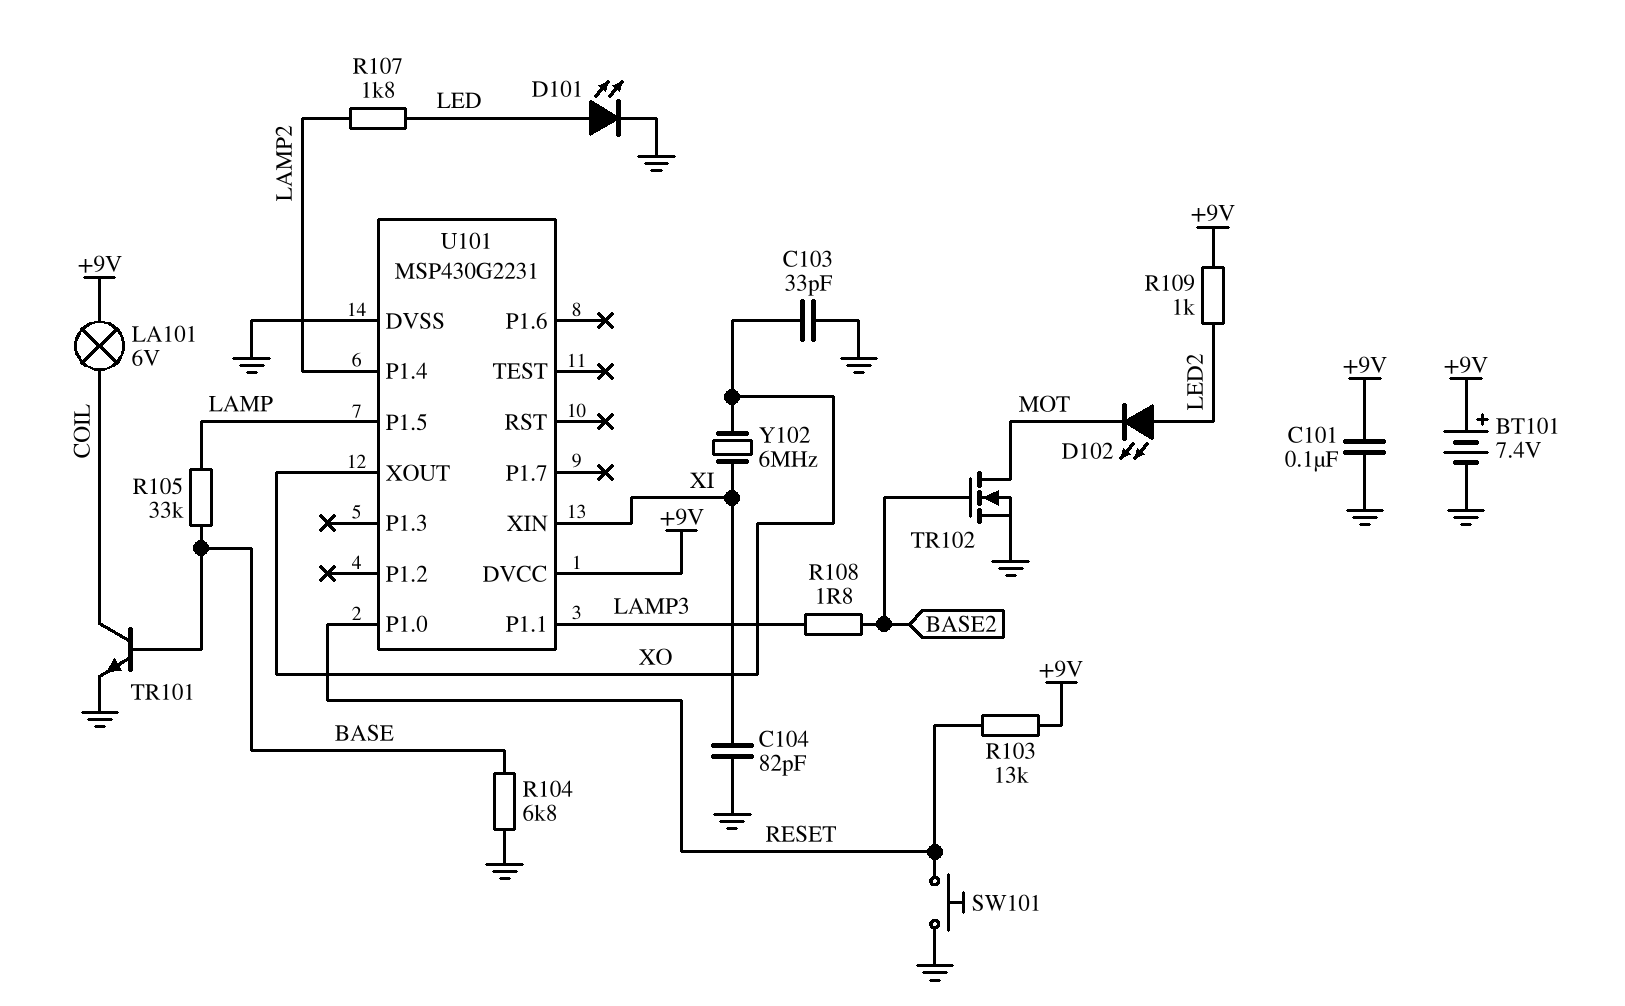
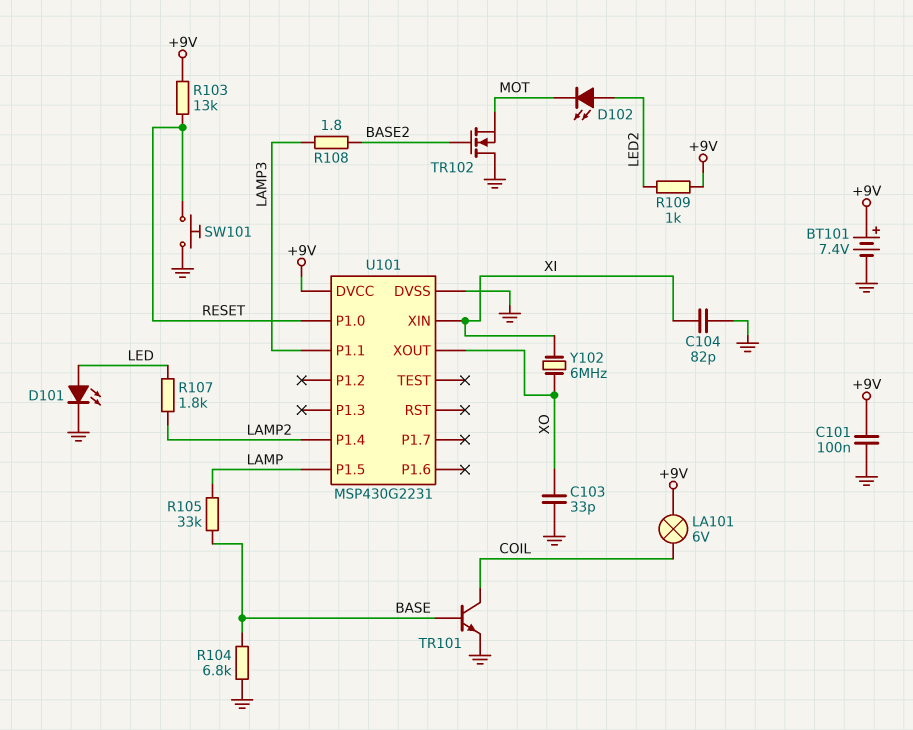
TR102: NMOS (G BASE2, D MOT, S GND) -> NMOS (G BASE2, D GND, S MOT)

